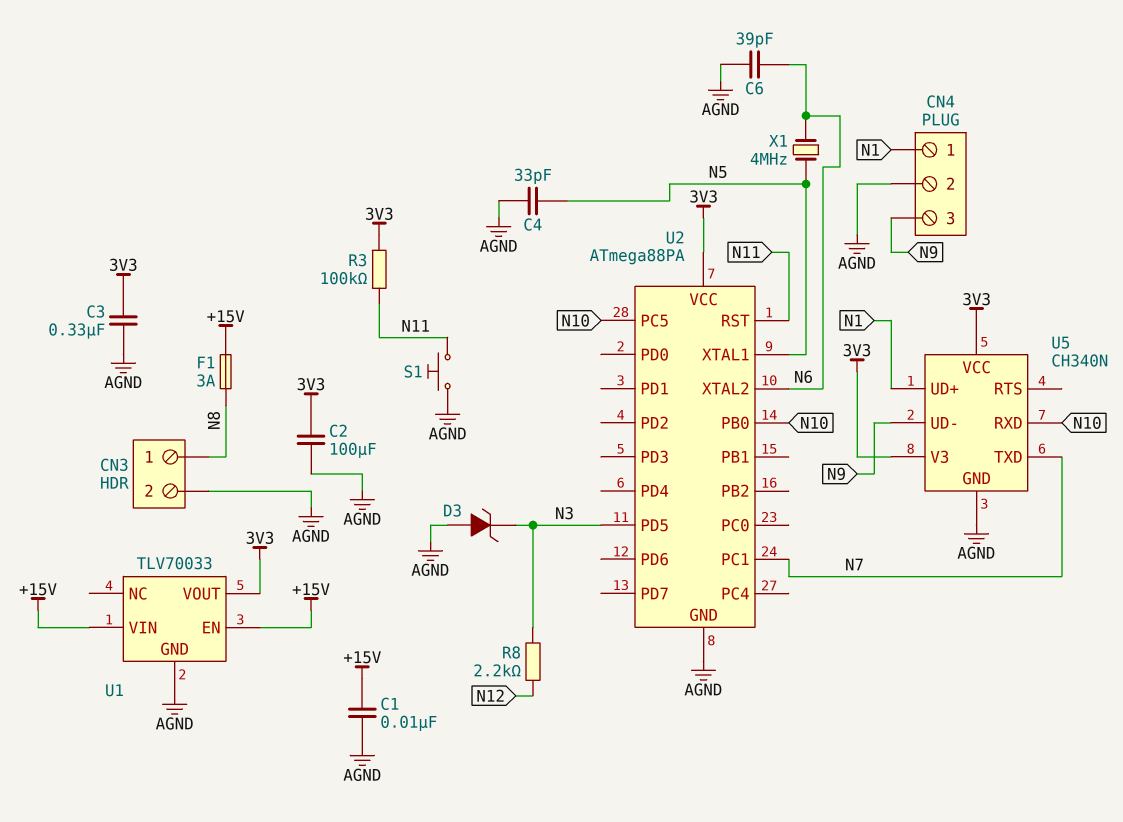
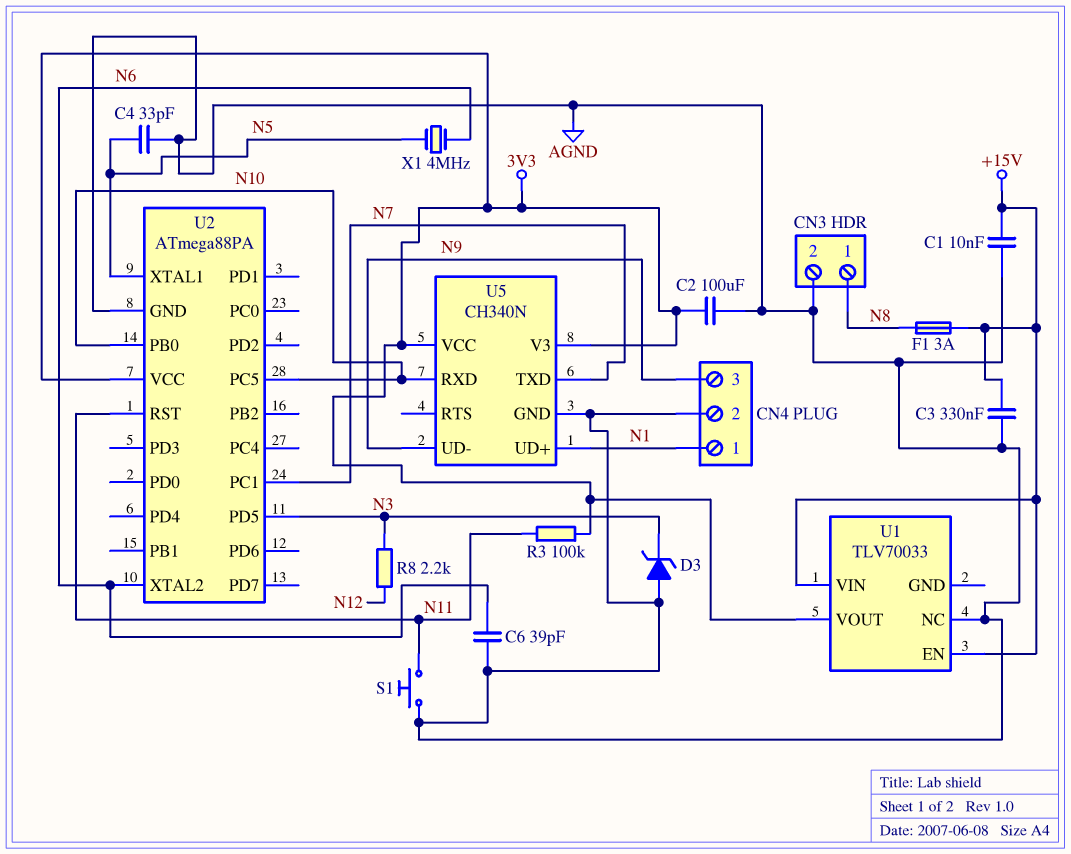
C3: 330nF (3V3, AGND) -> 330nF (+15V, AGND)
U1 pin GND: AGND -> none
U1 pin NC: none -> AGND

